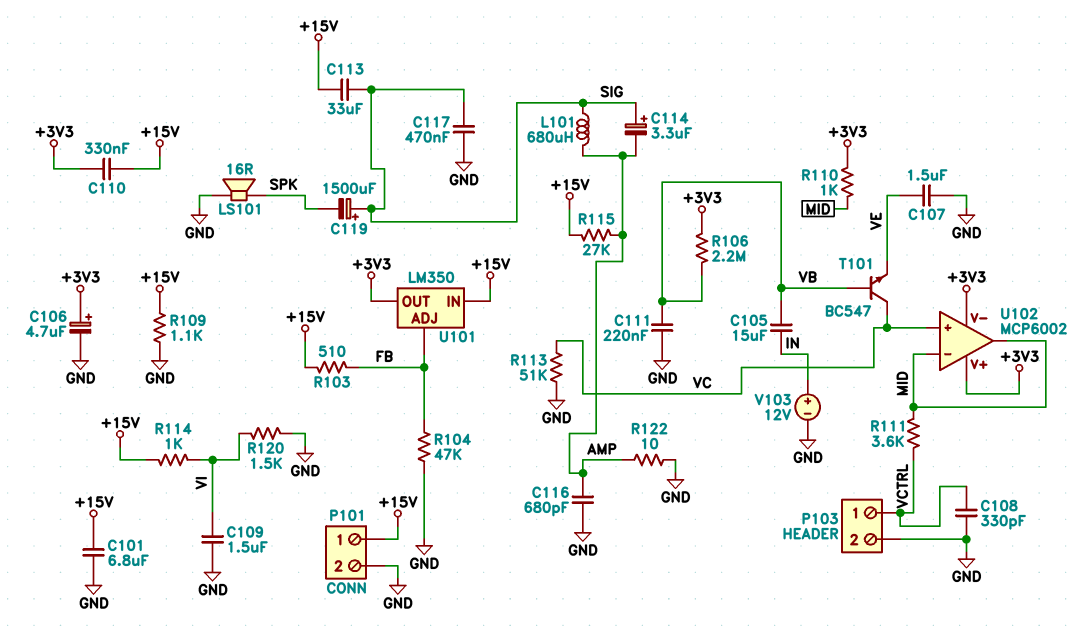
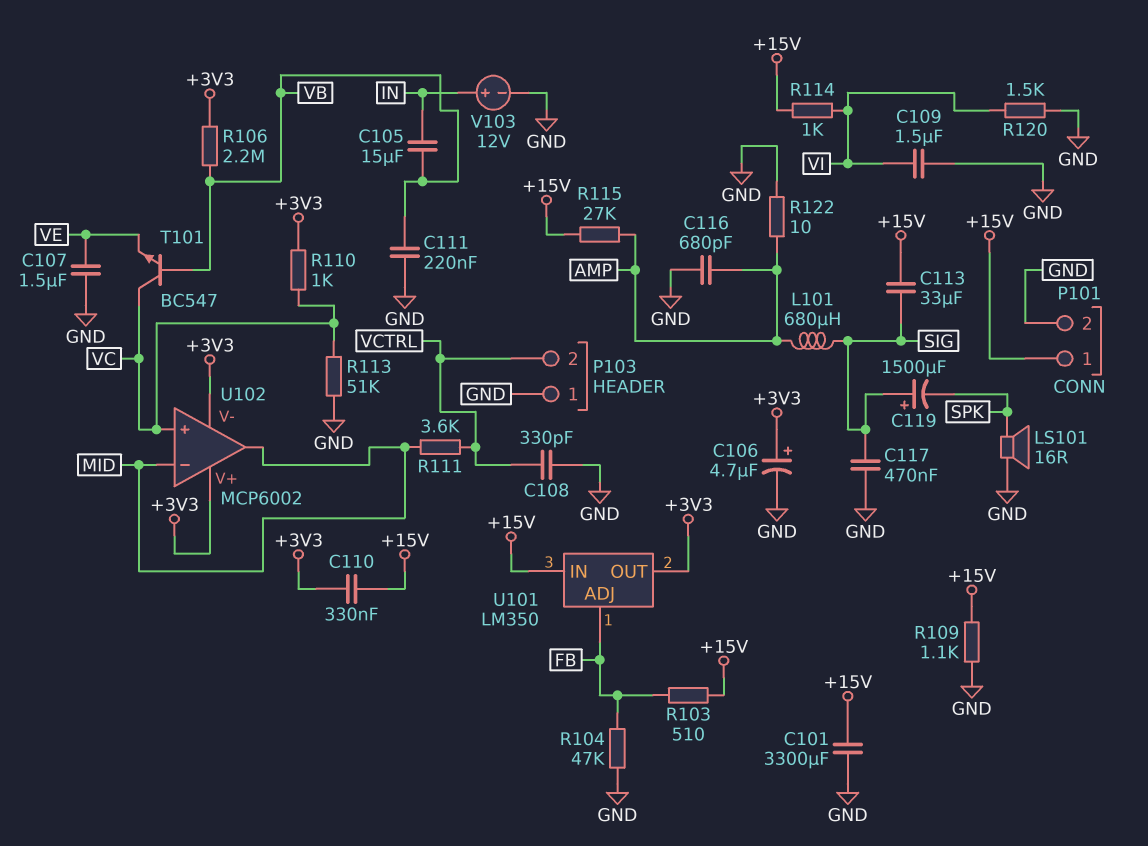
C101: 6.8uF (+15V, GND) -> 3300uF (+15V, GND)
C114: 3.3uF (plus SIG, minus AMP) -> none
P103 pin 1: VCTRL -> GND
P103 pin 2: GND -> VCTRL
R110: 1k (+3V3, MID) -> 1k (+3V3, VC)

